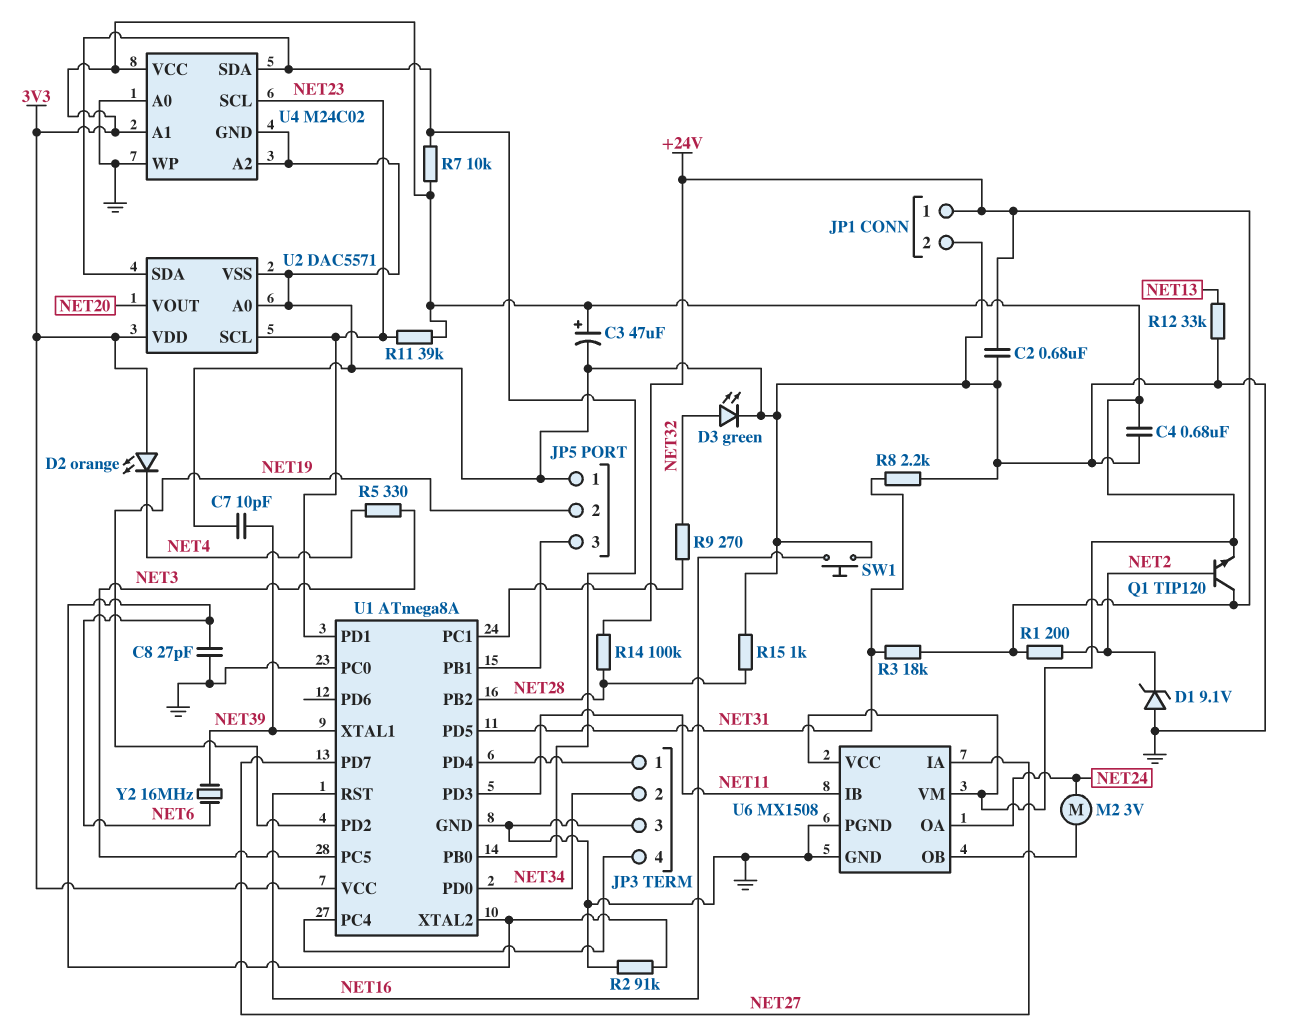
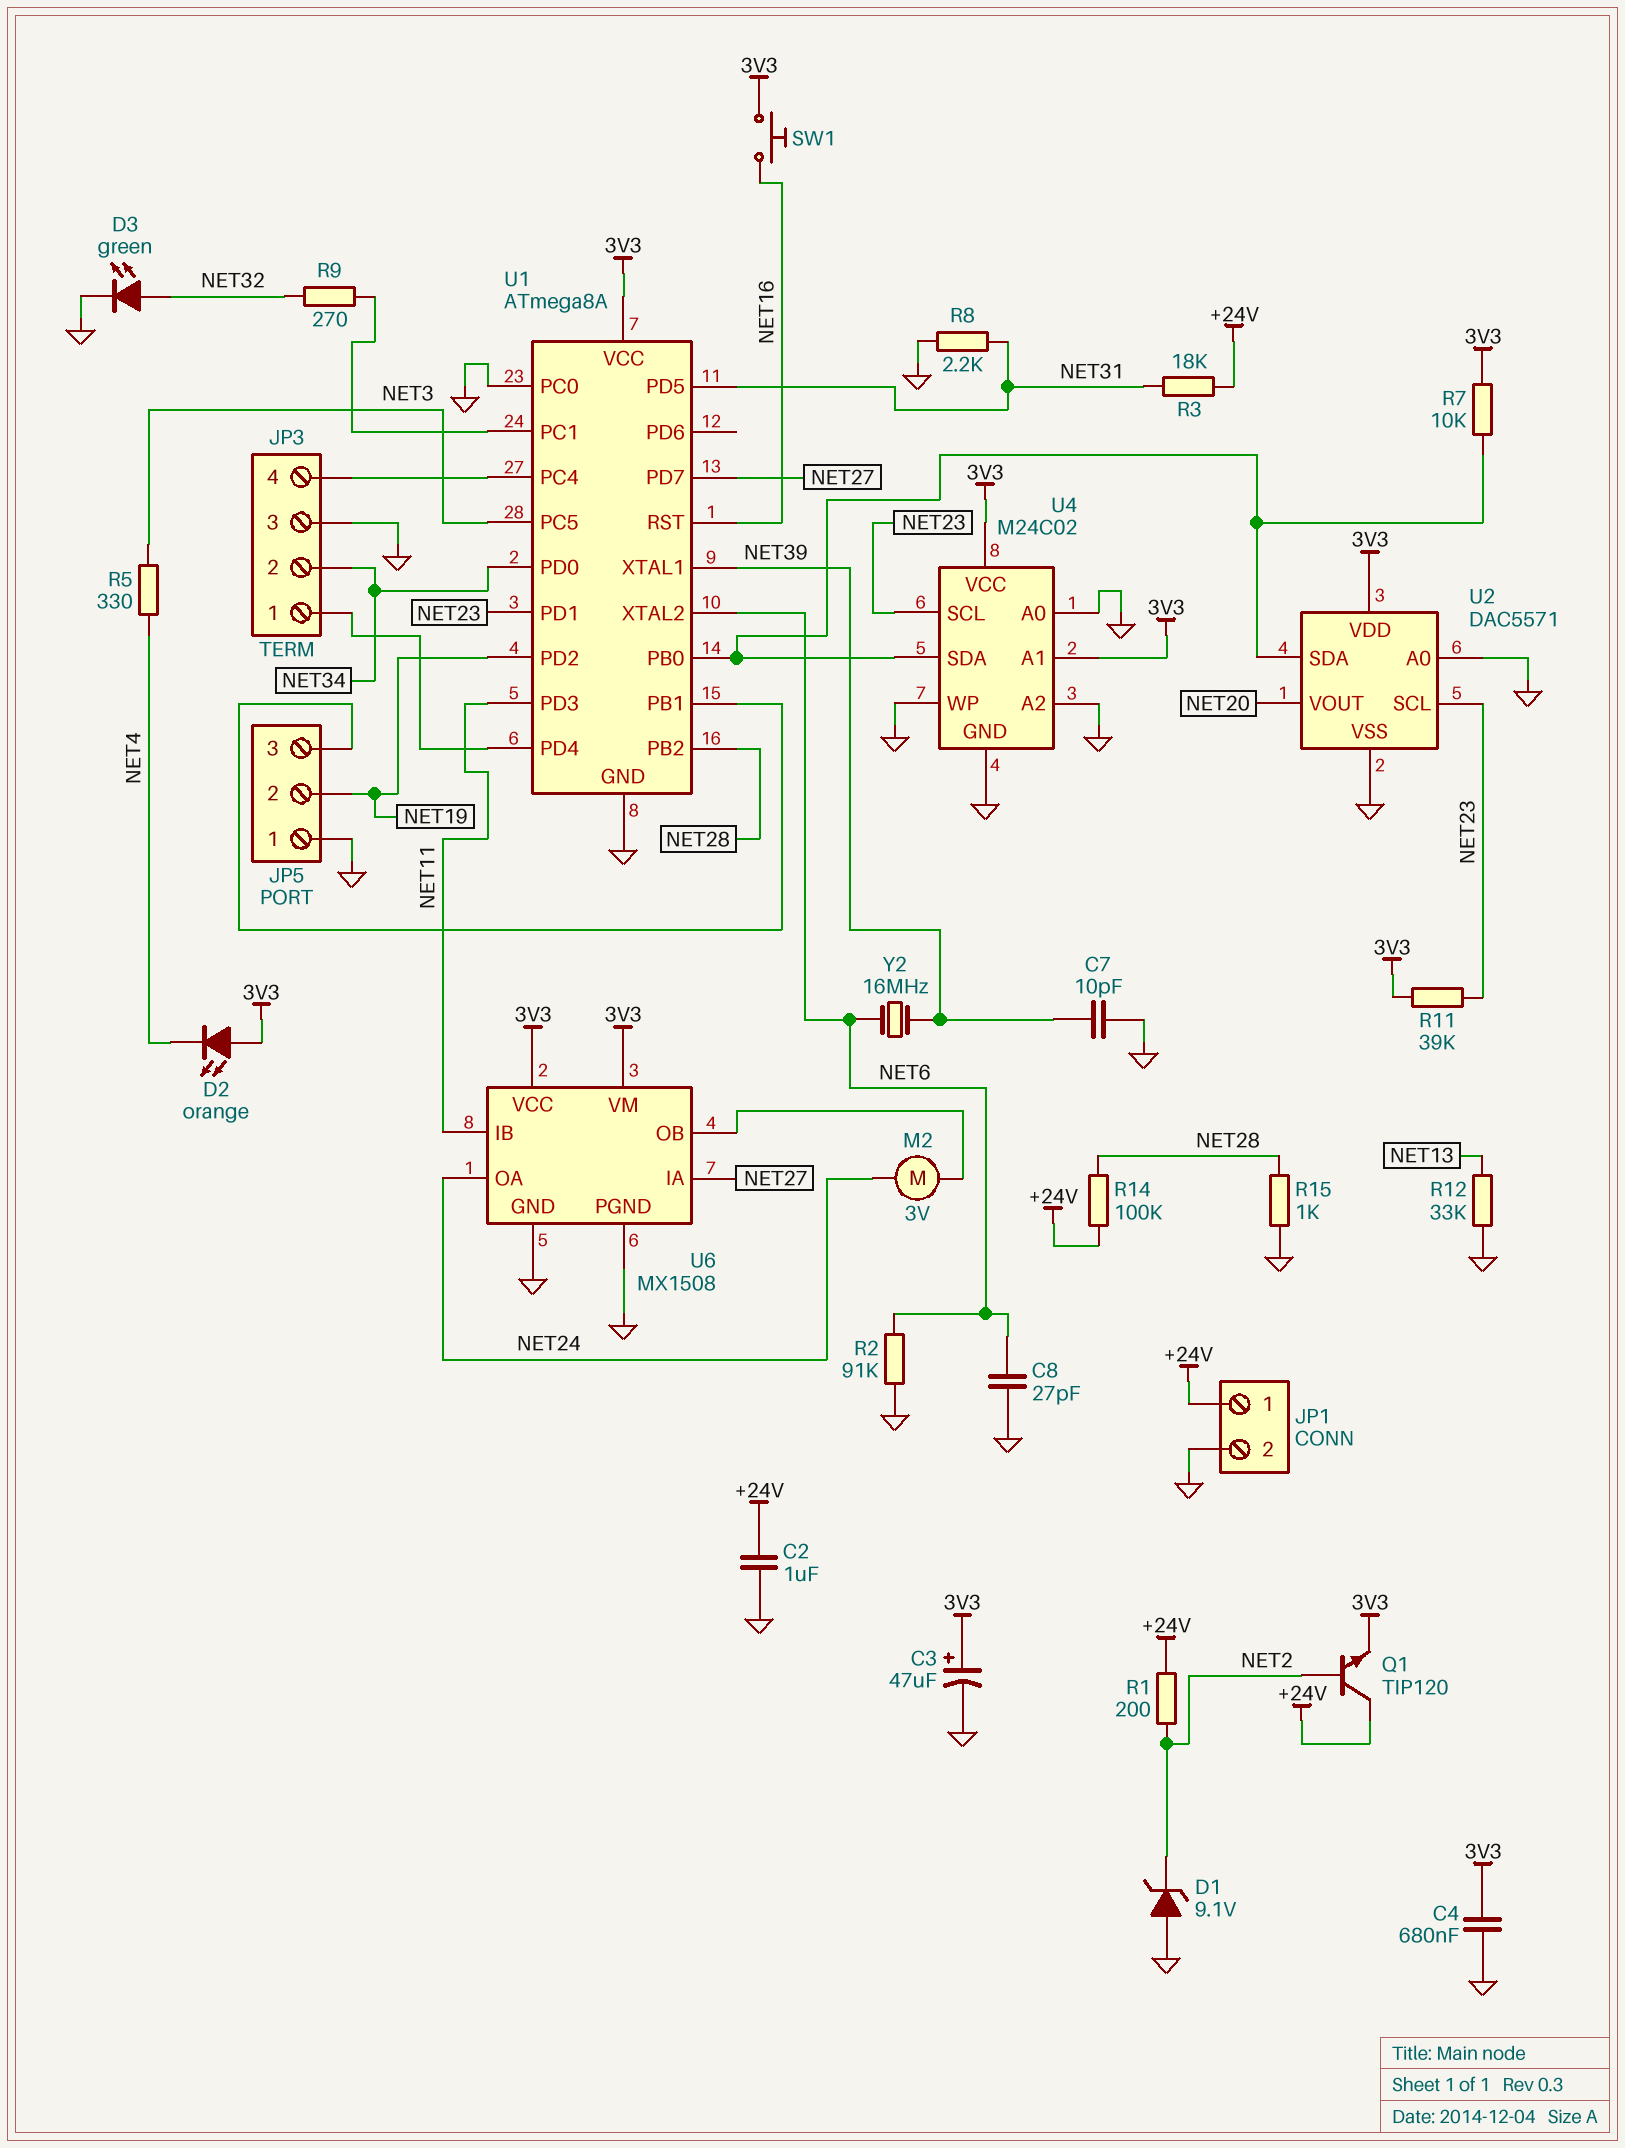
C2: 680nF (+24V, GND) -> 1uF (+24V, GND)
SW1: button (GND, NET16) -> button (3V3, NET16)

